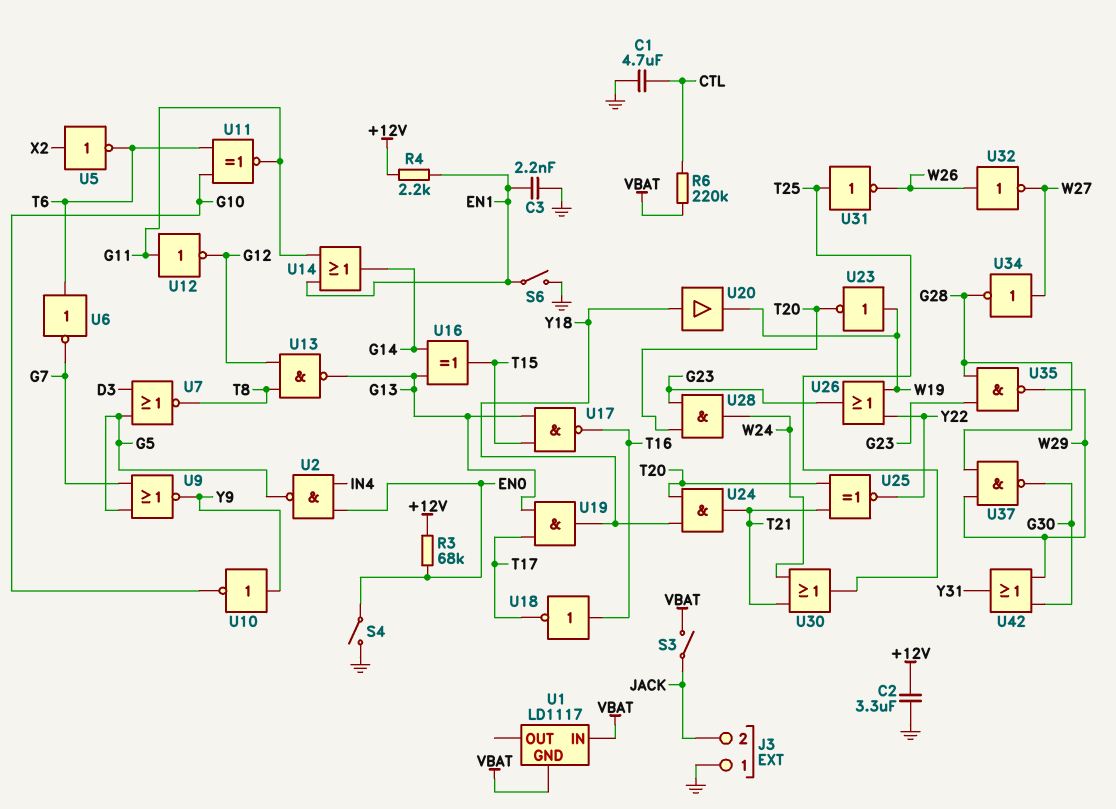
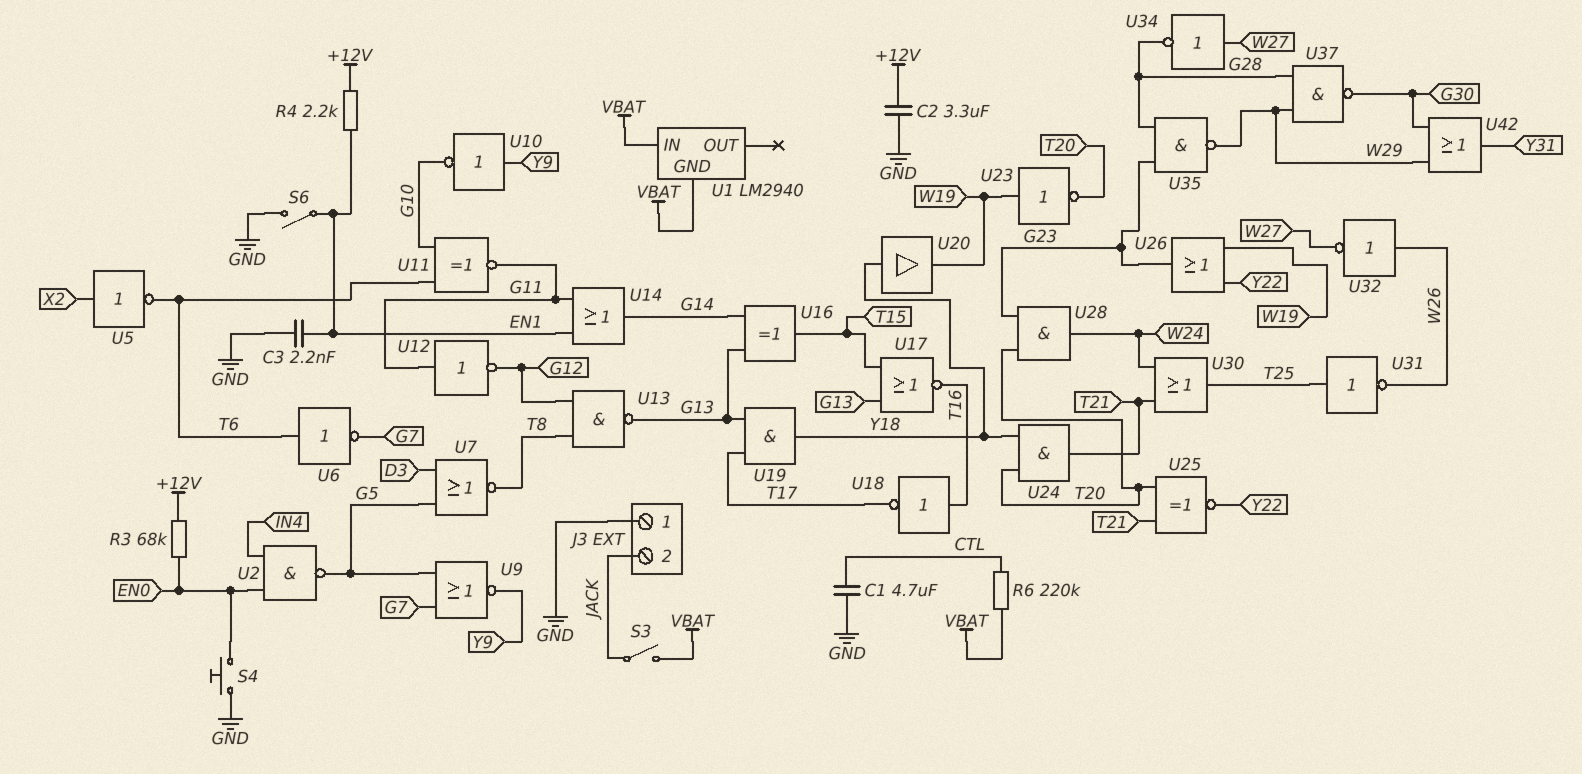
S4: switch (EN0, GND) -> button (EN0, GND)
U1: LD1117 -> LM2940
U17: NAND (in G13, in T15, out T16) -> NOR (in G13, in T15, out T16)

